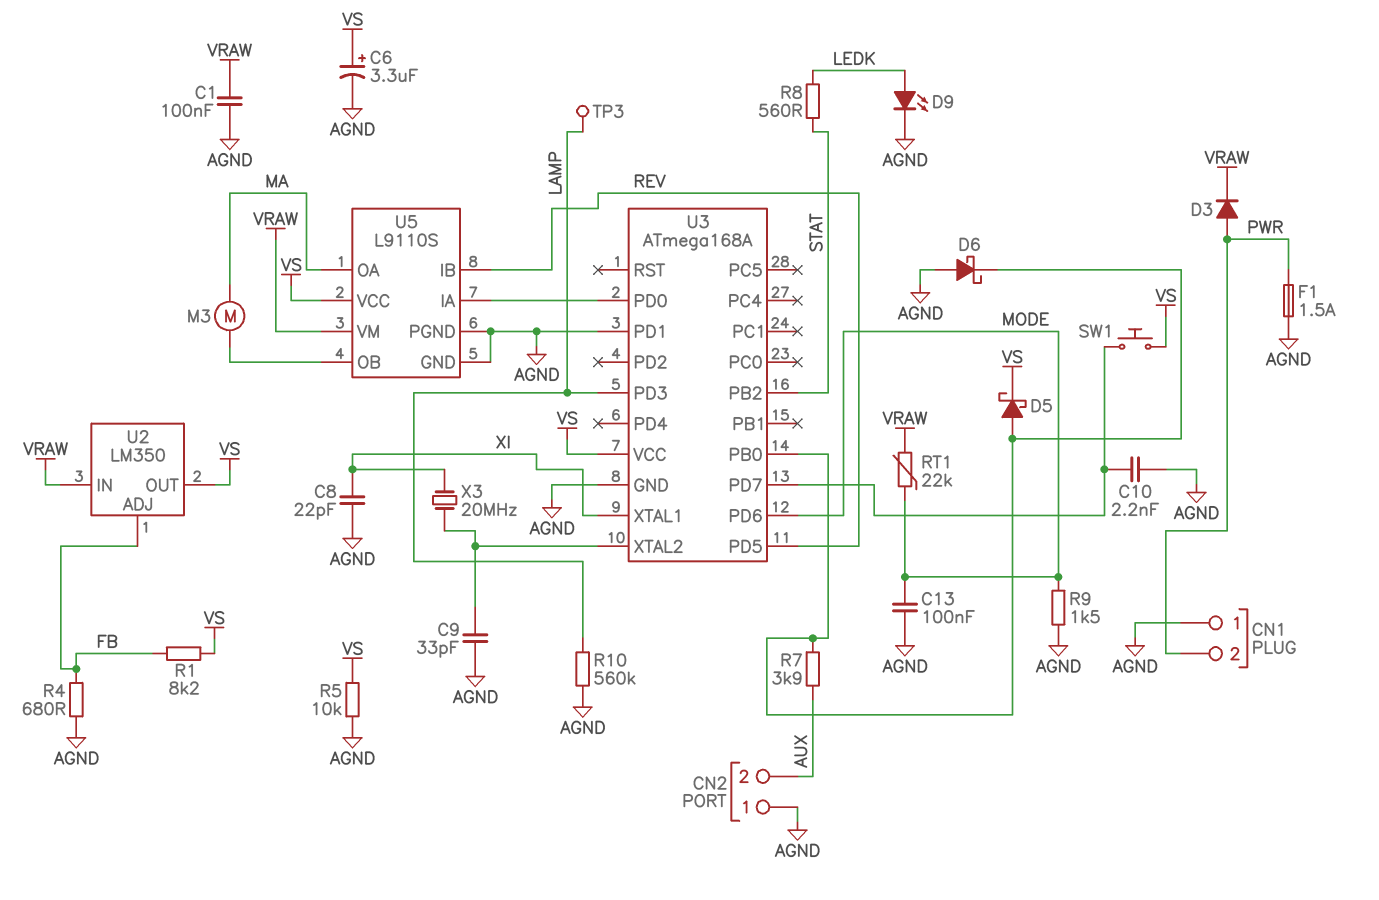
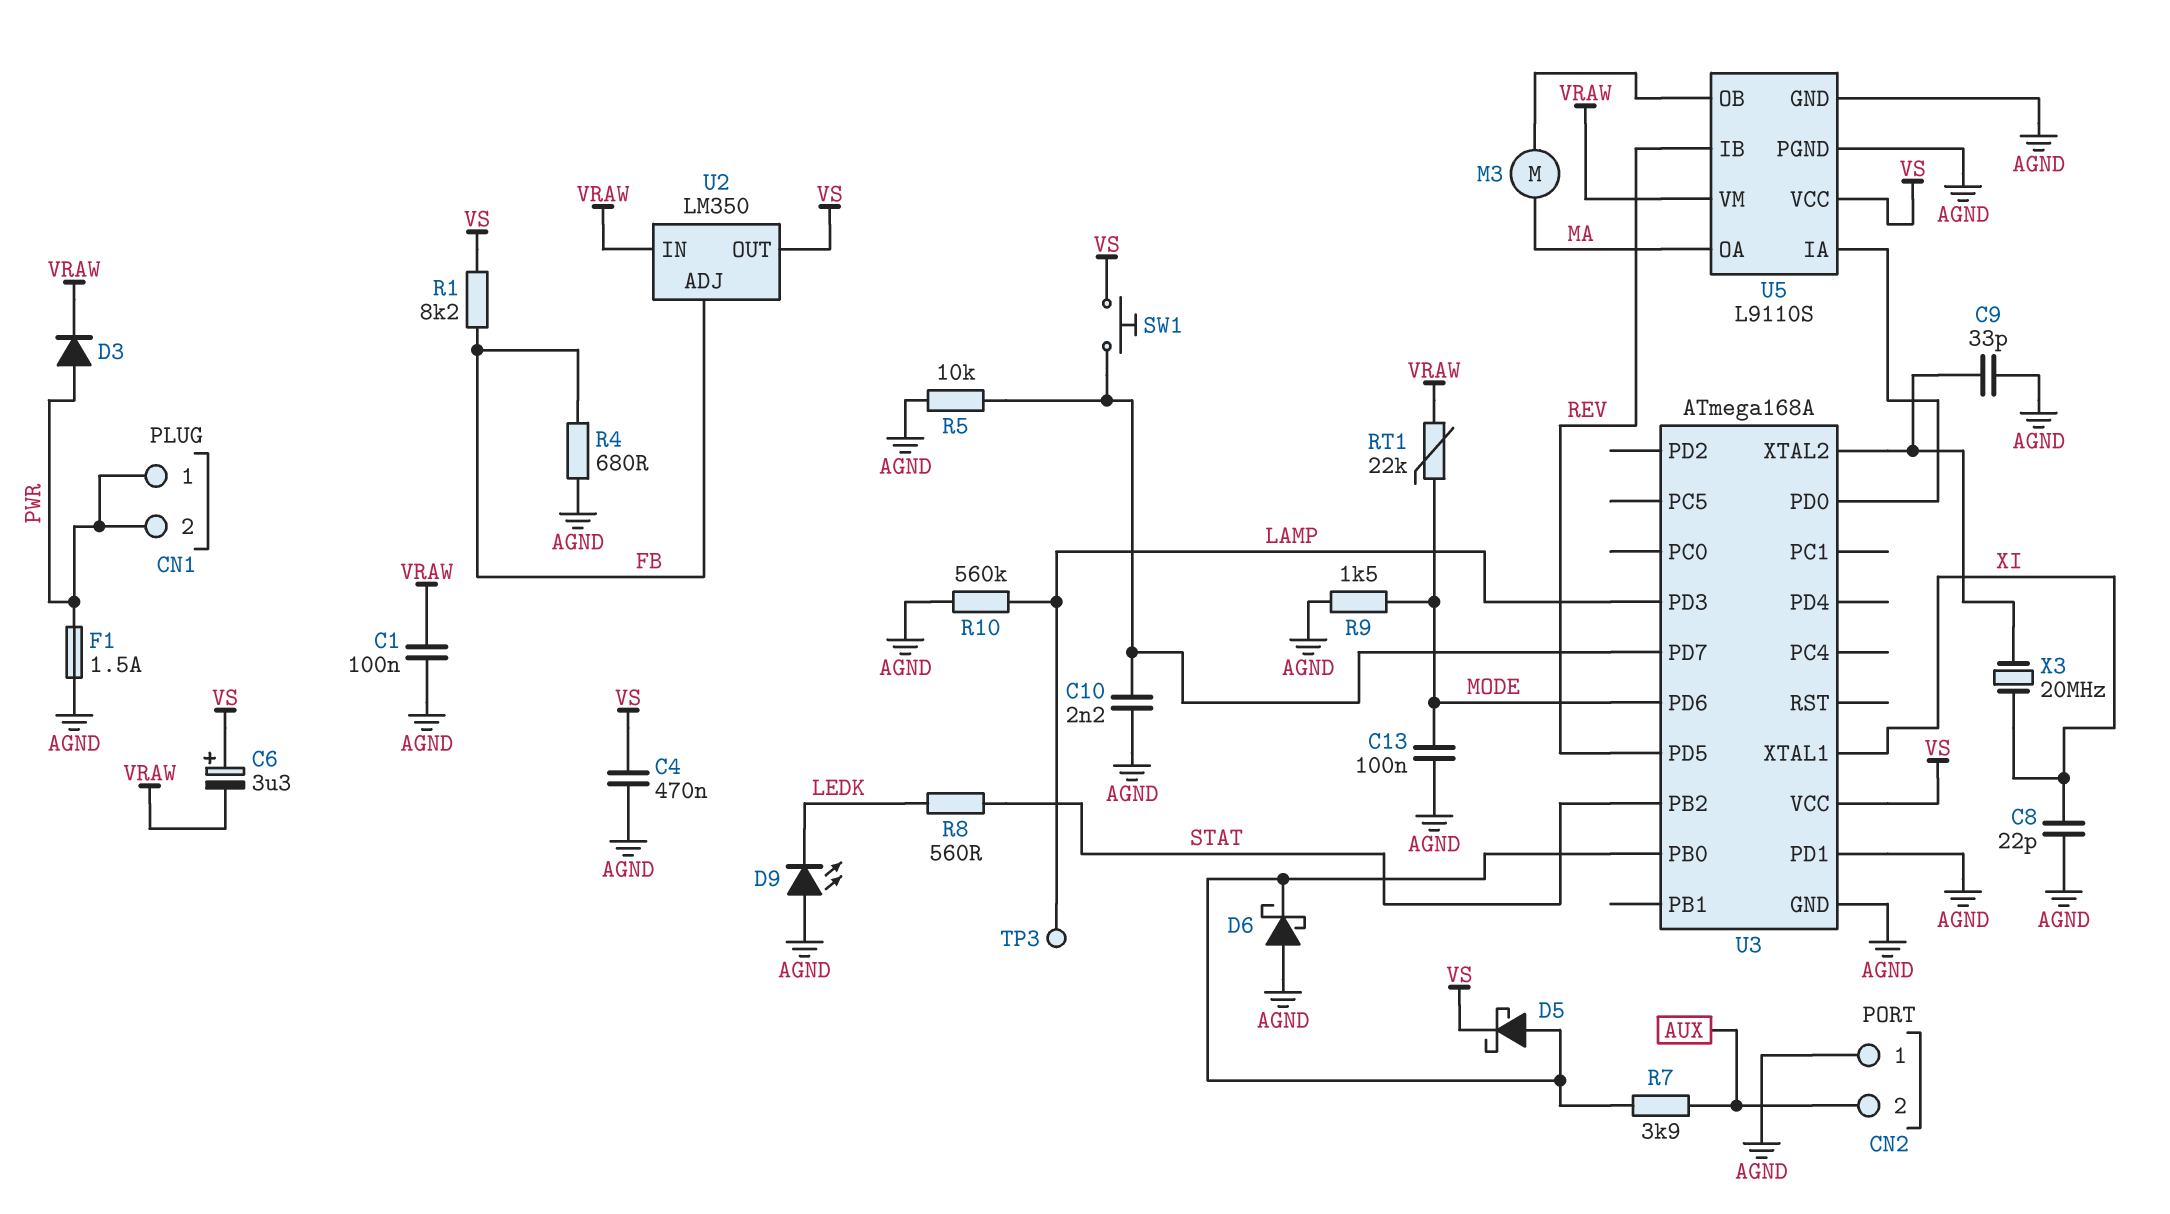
C4: none -> 470nF (AGND, VS)
C6: 3.3uF (plus VS, minus AGND) -> 3.3uF (plus VS, minus VRAW)
CN1 pin 1: AGND -> PWR
D9: LED (A LEDK, K AGND) -> LED (A AGND, K LEDK)
R5: 10k (AGND, VS) -> 10k (AGND, U3/PD7)

